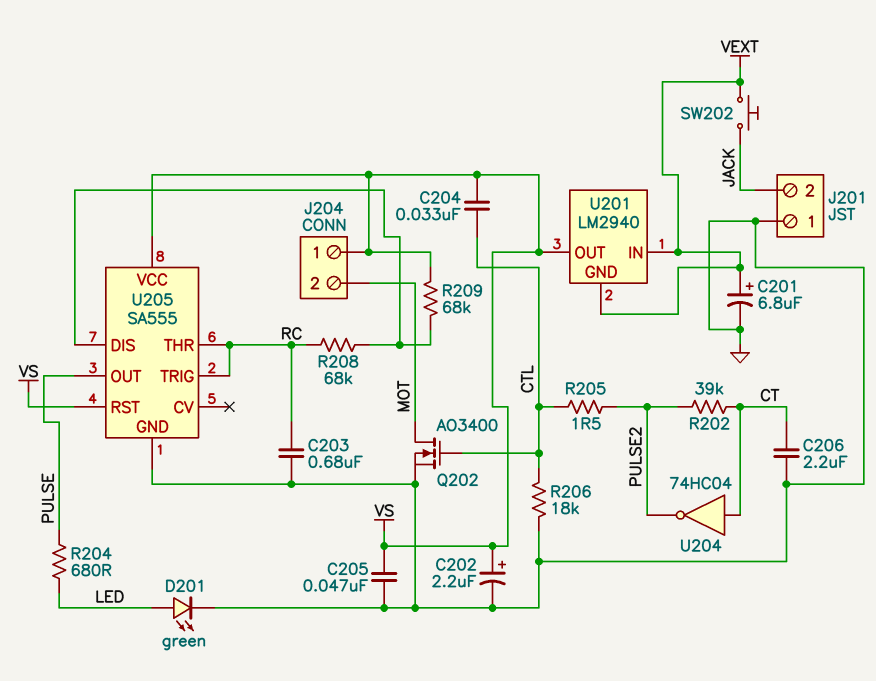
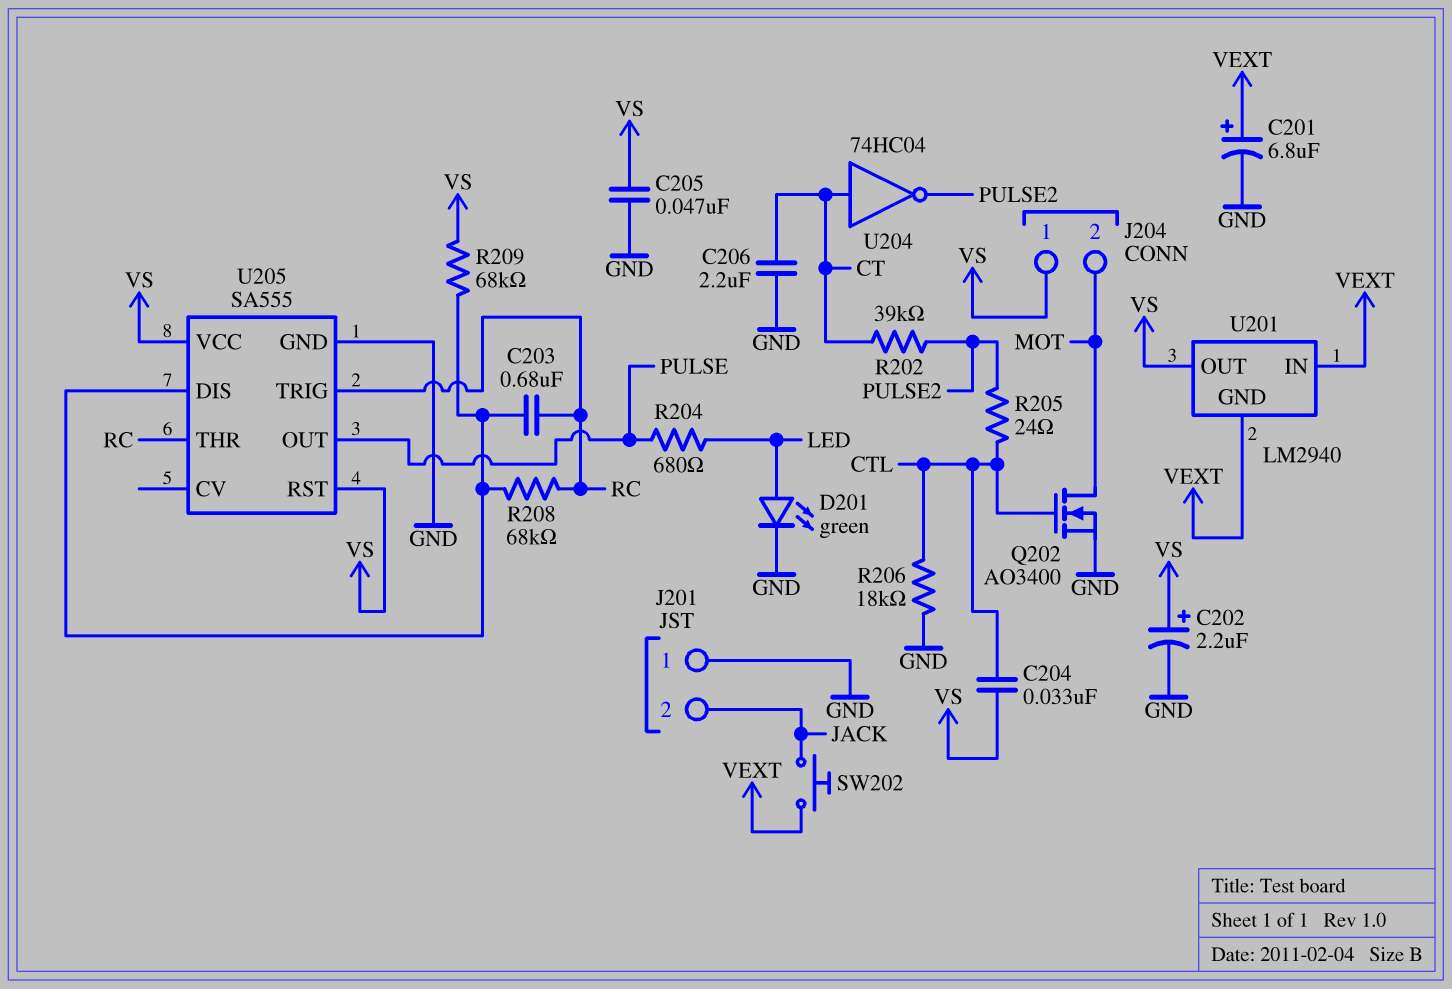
C203: 680nF (GND, RC) -> 680nF (RC, U205/DIS)
R205: 1.5 (CTL, PULSE2) -> 24 (CTL, PULSE2)

